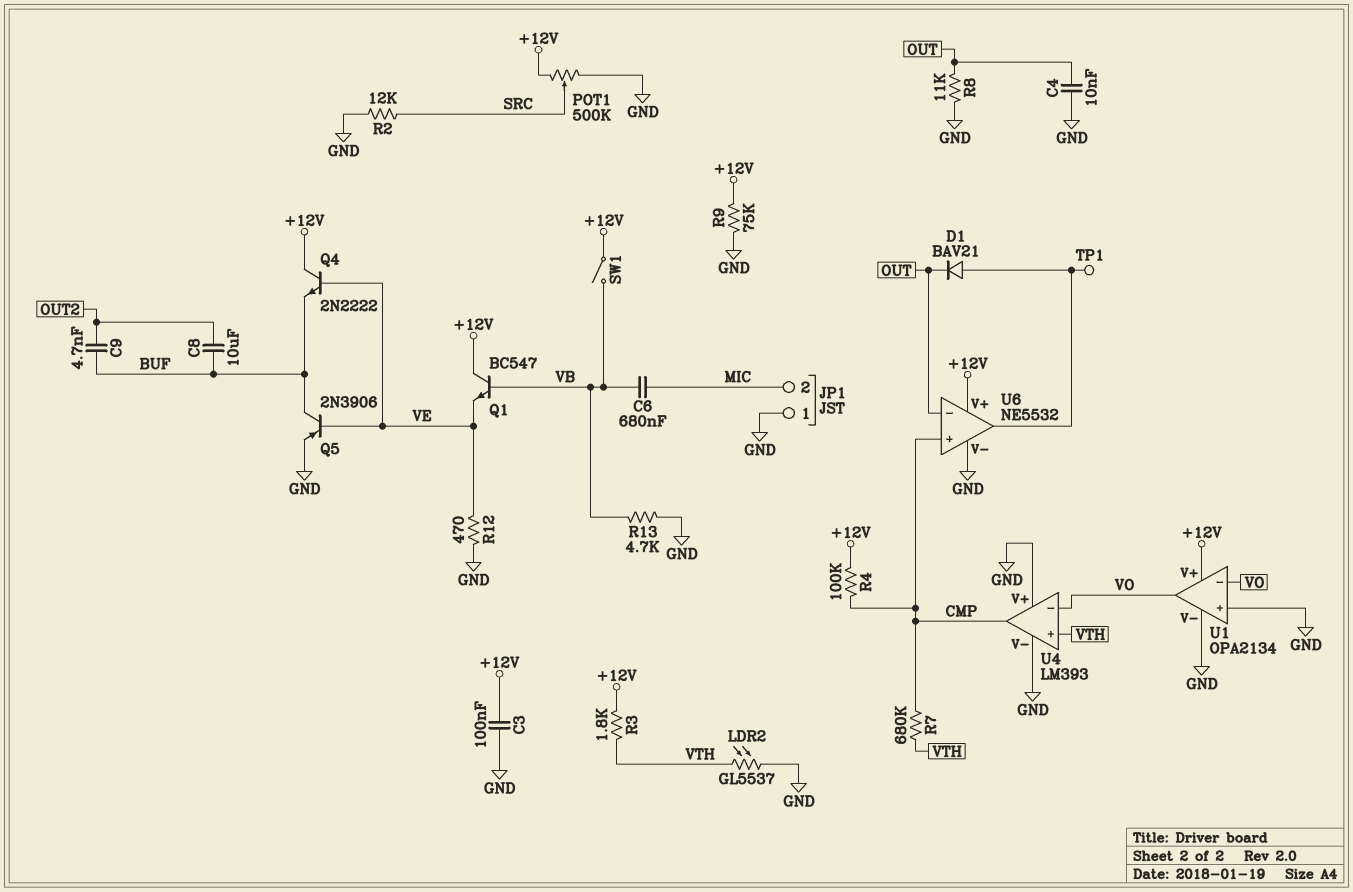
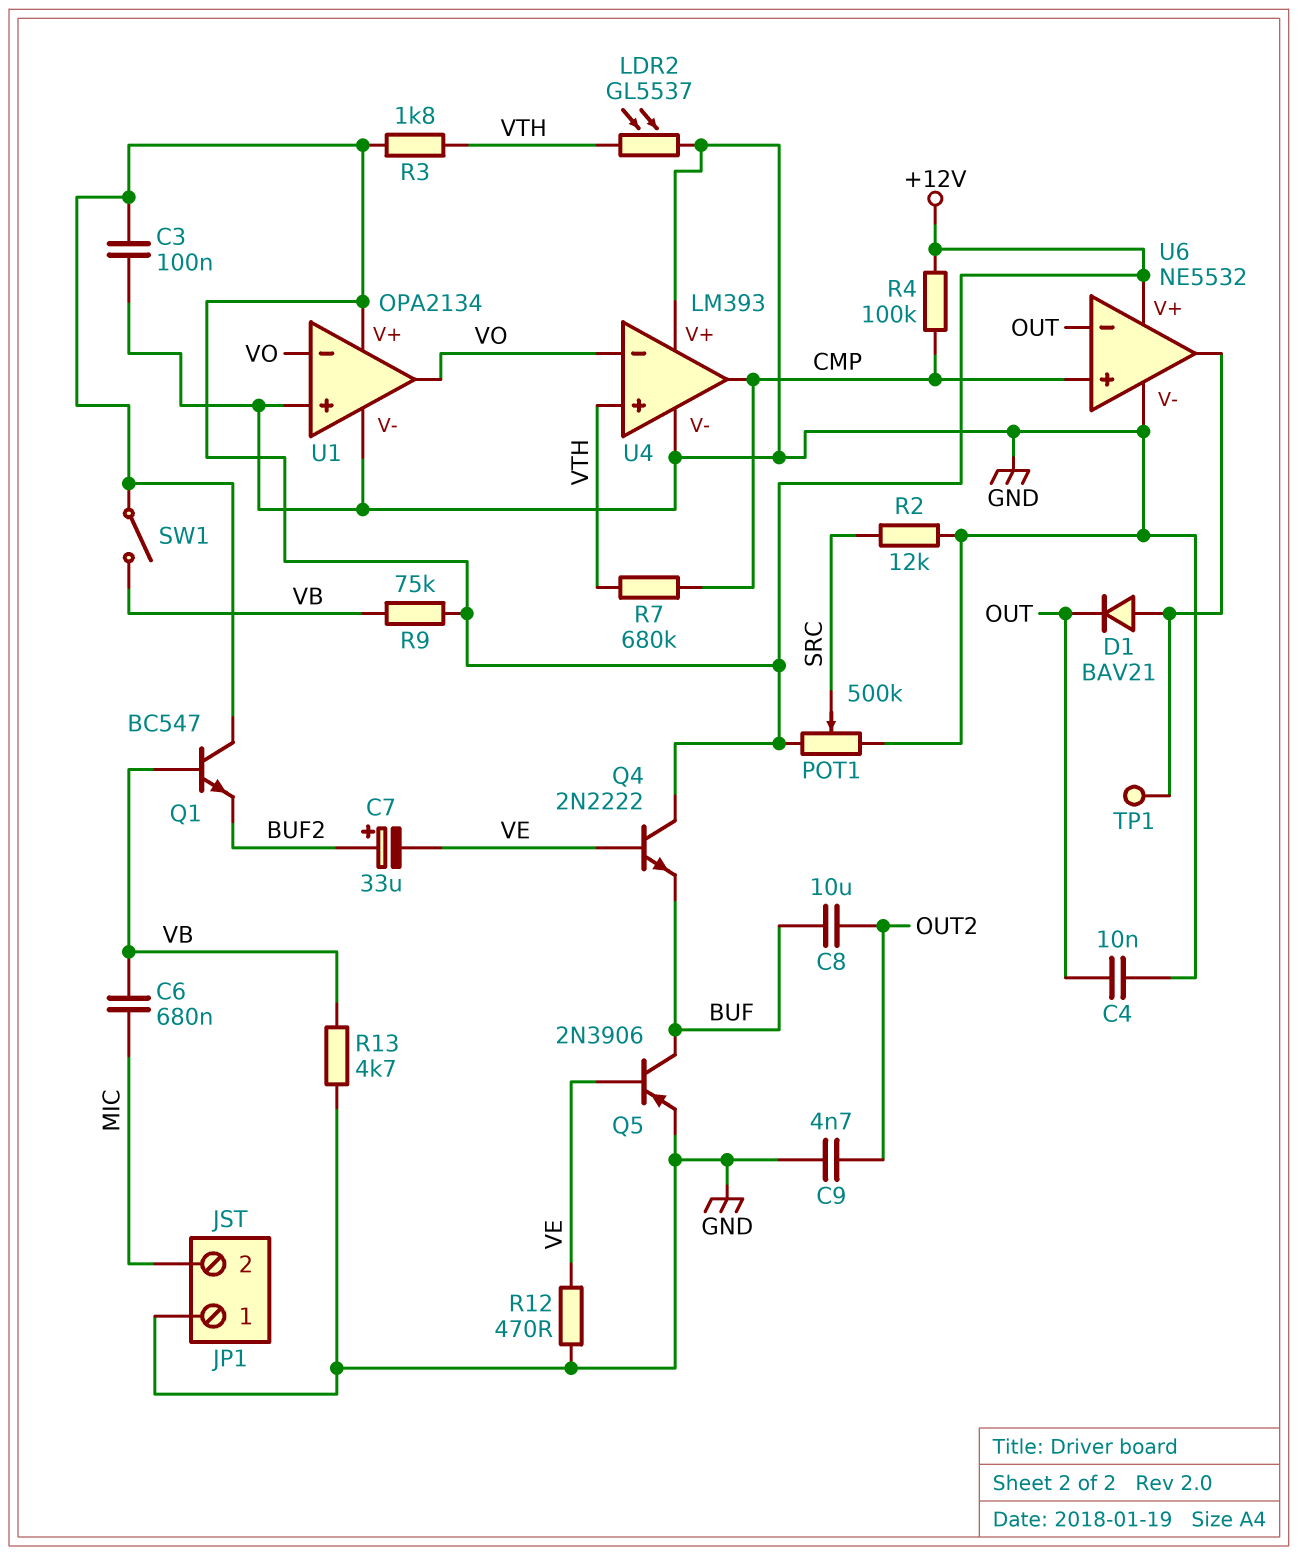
C7: none -> 33uF (plus BUF2, minus VE)
C9: 4.7nF (BUF, OUT2) -> 4.7nF (GND, OUT2)
Q1: NPN BC547 (B VB, C +12V, E VE) -> NPN BC547 (B VB, C +12V, E BUF2)
R8: 11k (GND, OUT) -> none
R9: 75k (+12V, GND) -> 75k (+12V, VB)

